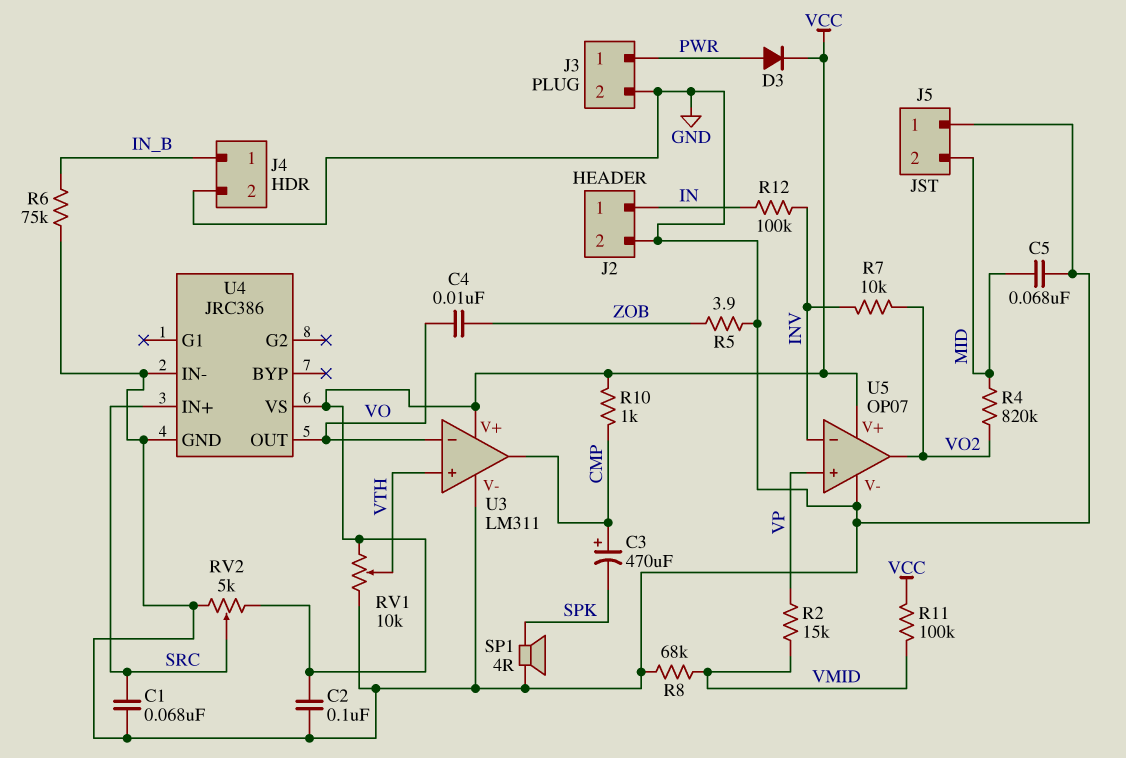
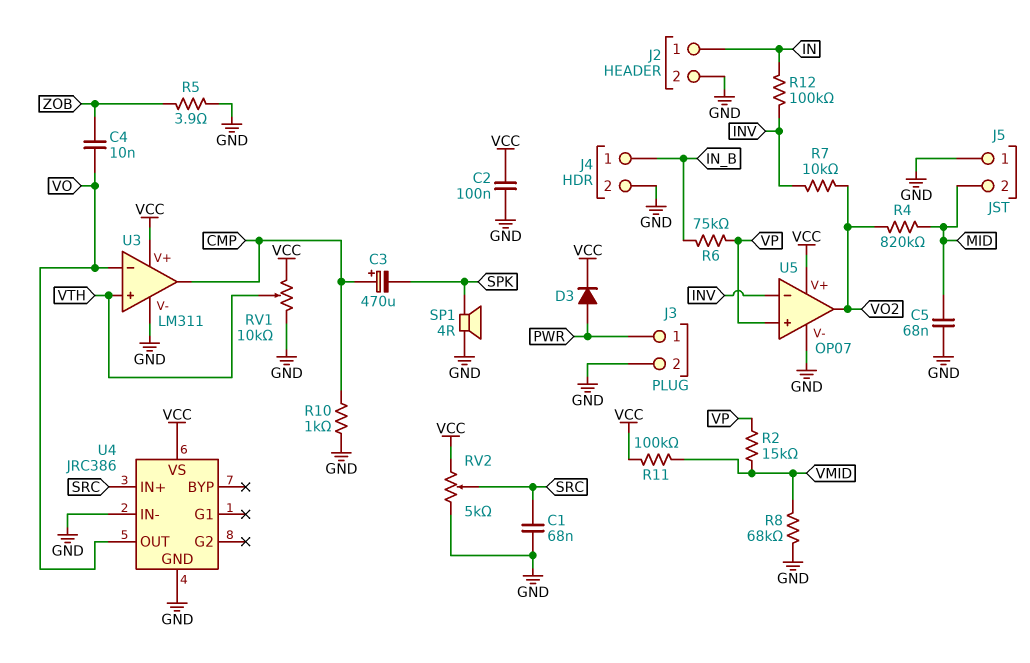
R6: 75k (GND, IN_B) -> 75k (IN_B, VP)
R10: 1k (CMP, VCC) -> 1k (CMP, GND)

